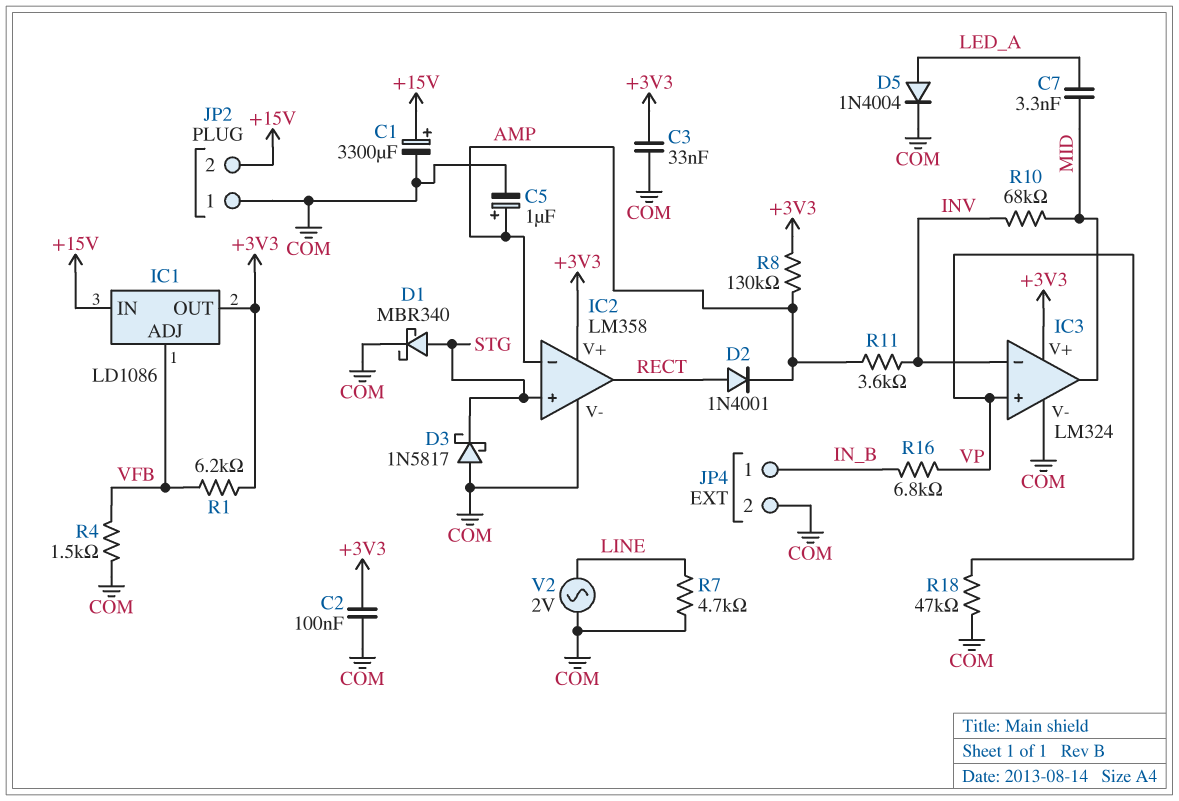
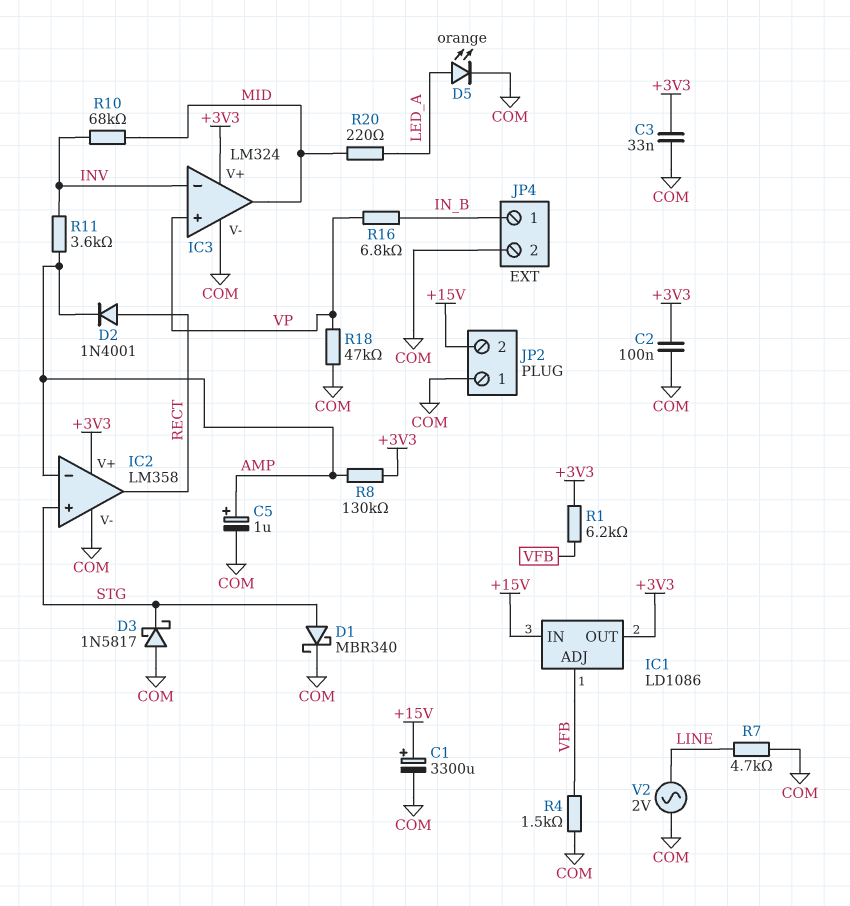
C7: 3.3nF (LED_A, MID) -> none
D5: diode 1N4004 (A LED_A, K COM) -> LED orange (A LED_A, K COM)
R20: none -> 220 (LED_A, MID)

